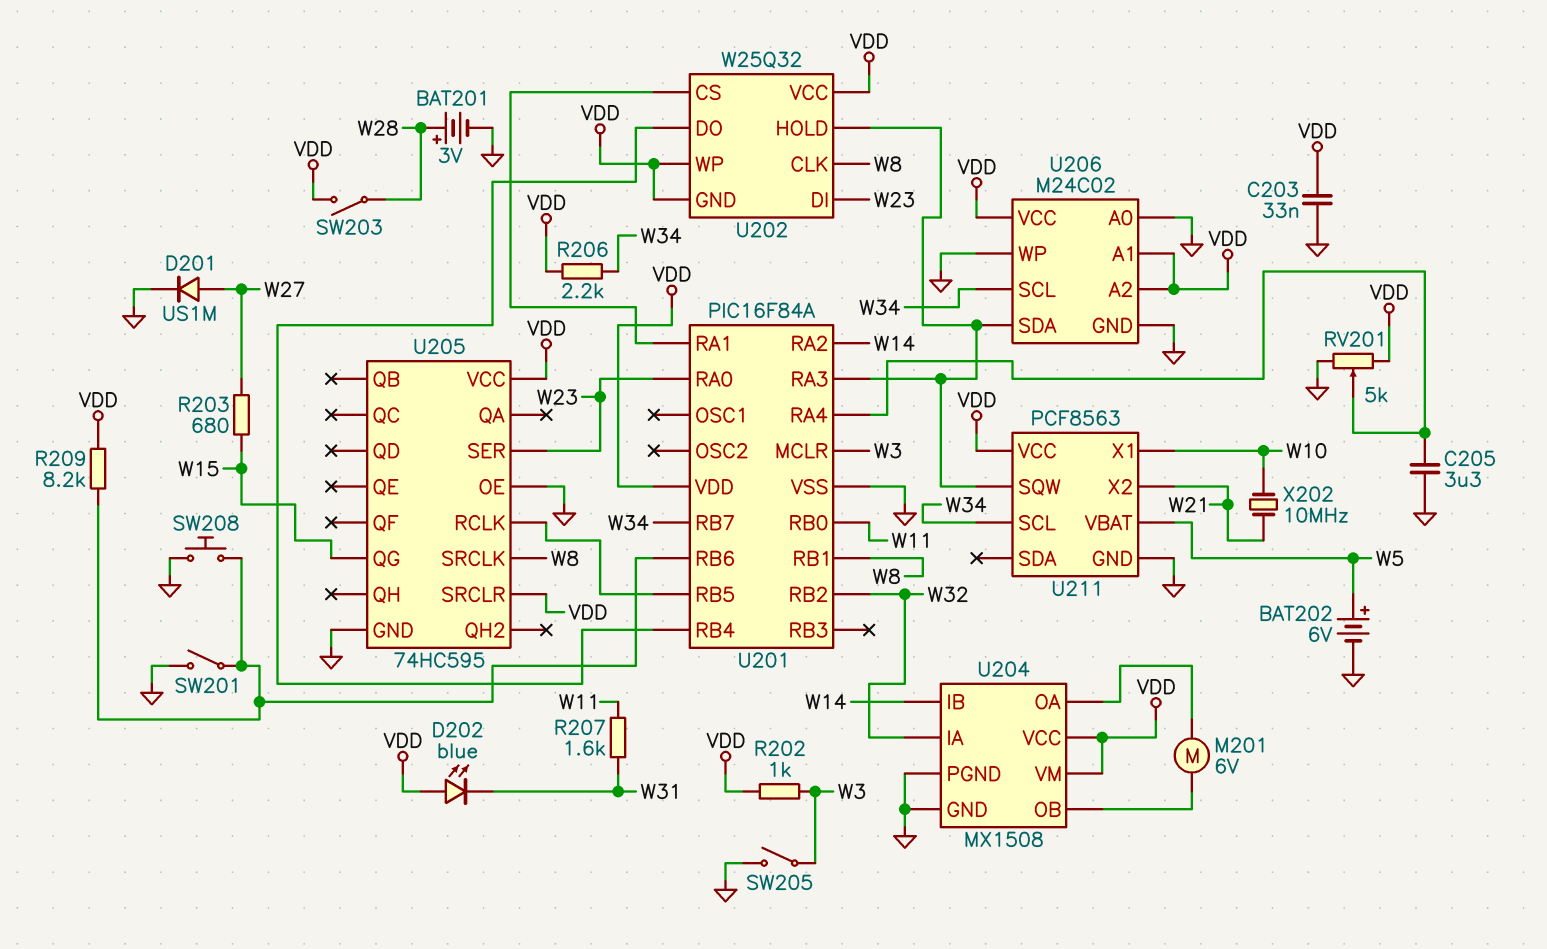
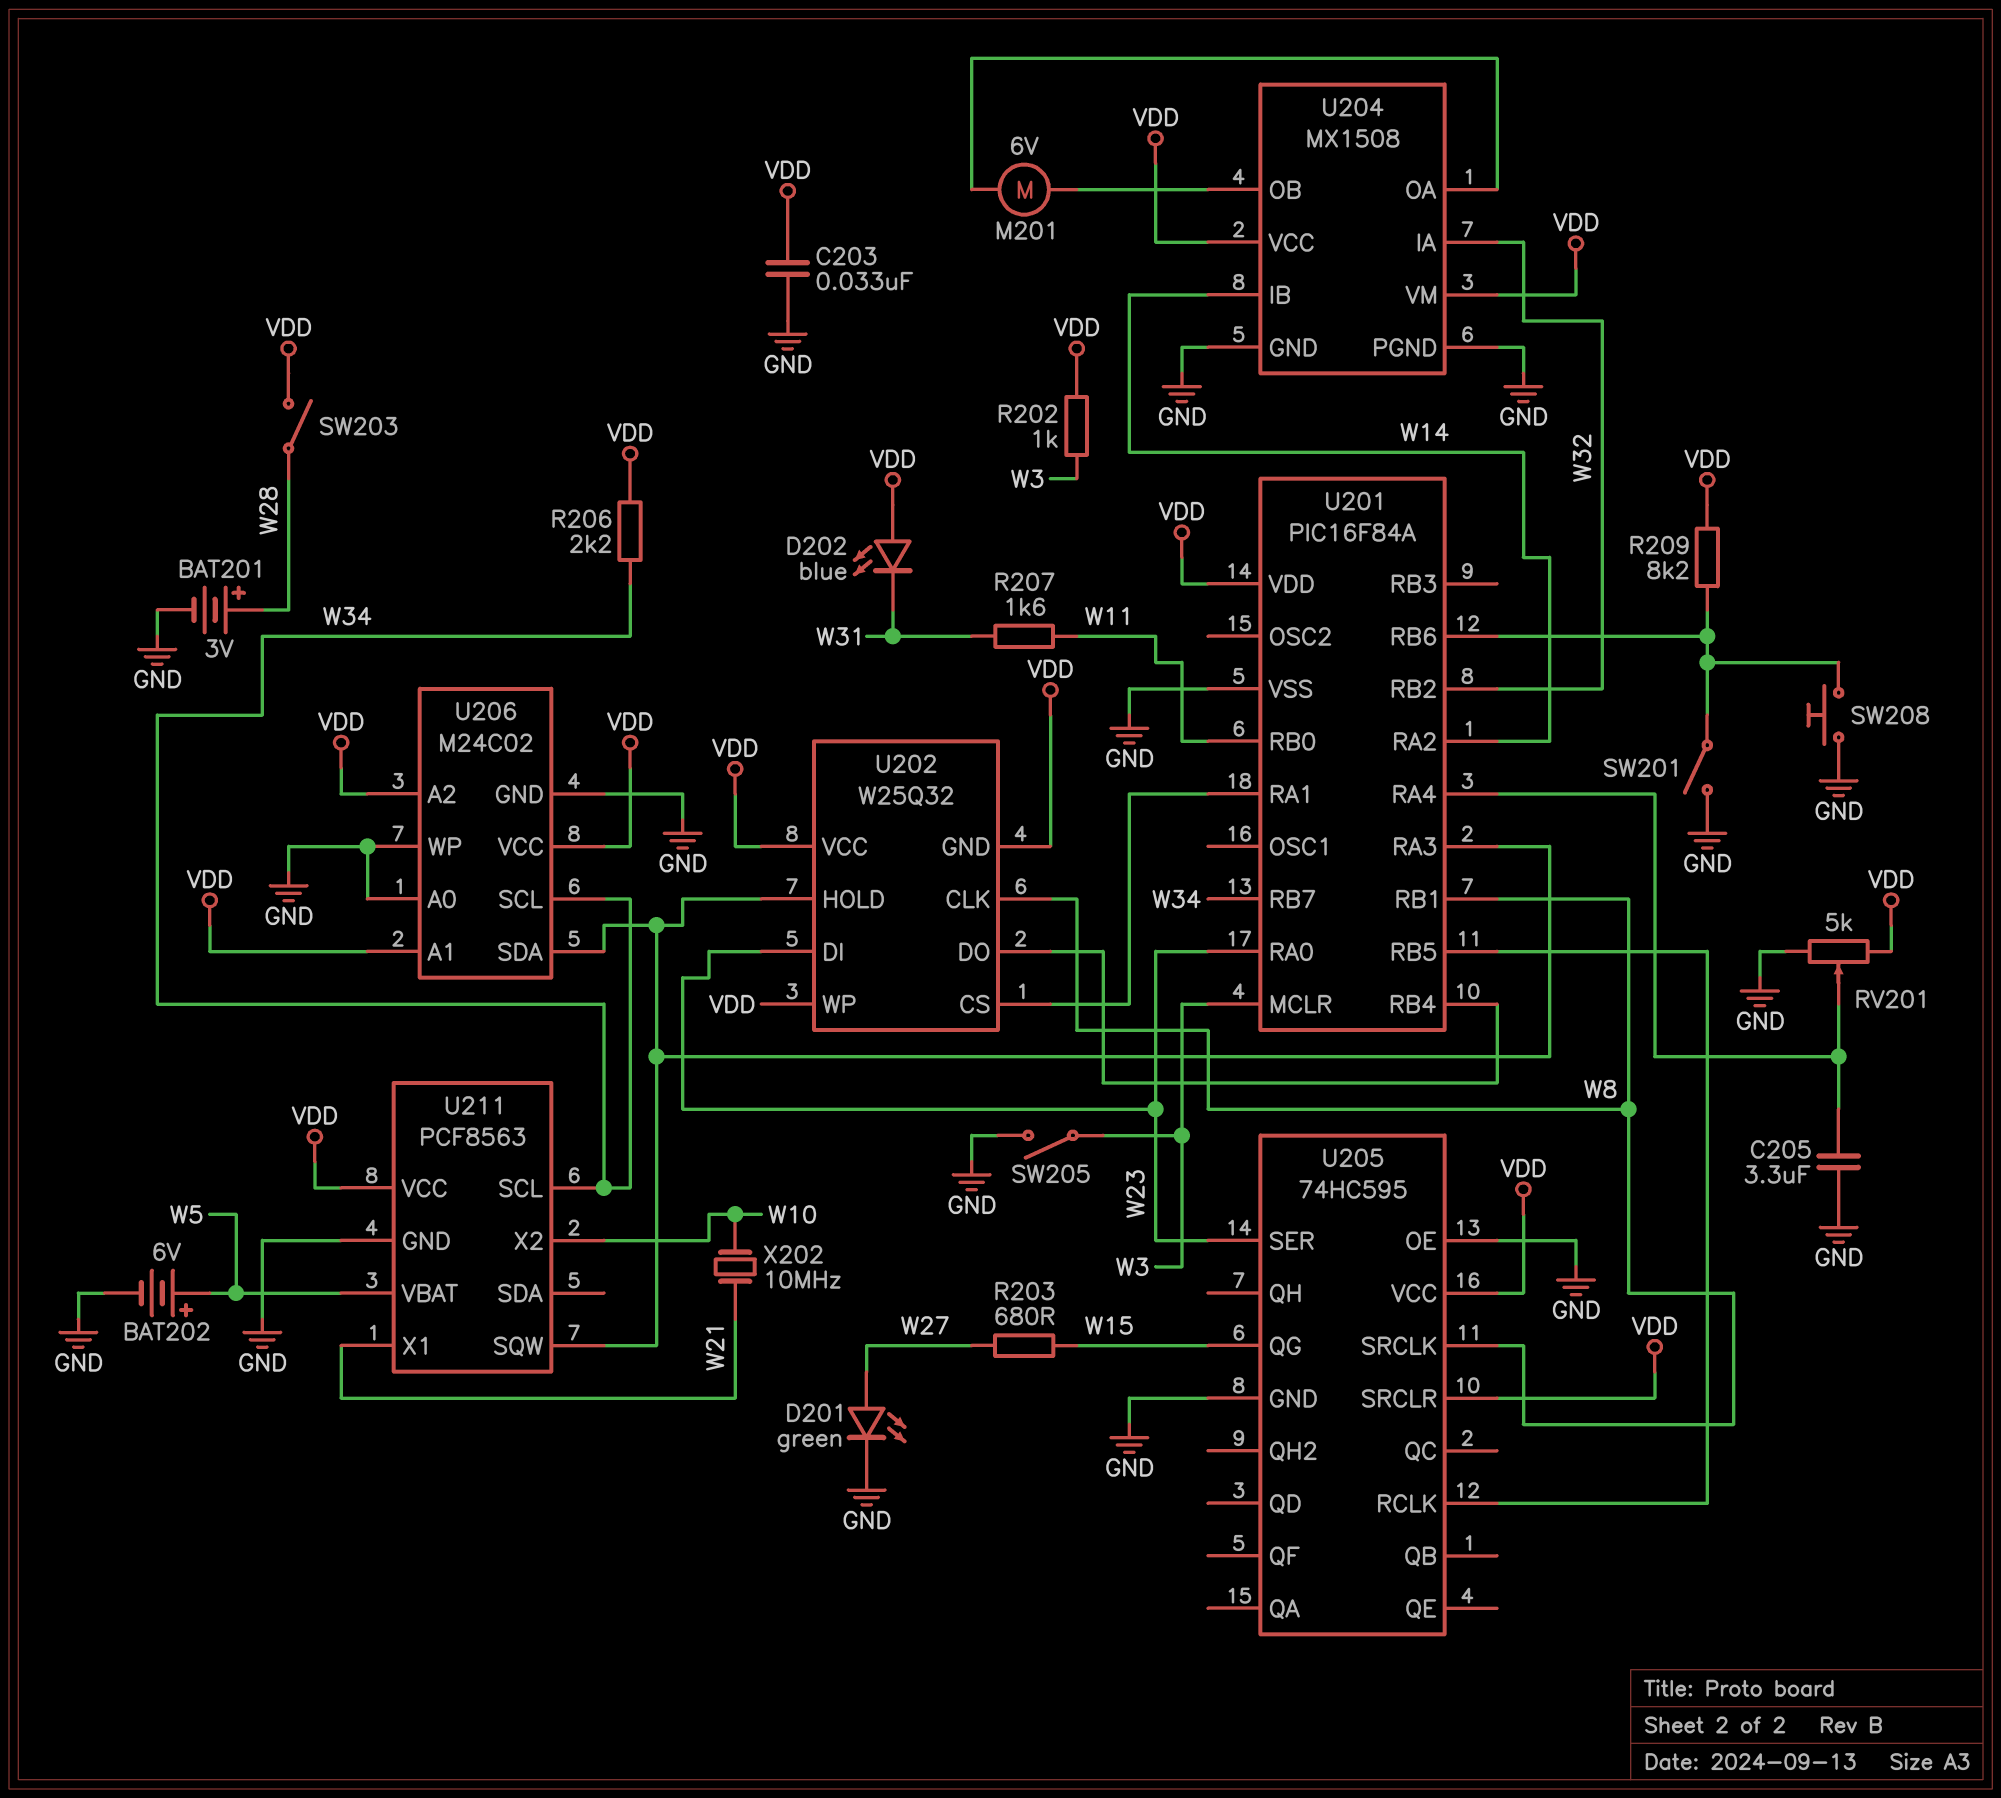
D201: diode US1M (A W27, K GND) -> LED green (A W27, K GND)
U211 pin X1: W10 -> W21
U211 pin X2: W21 -> W10

